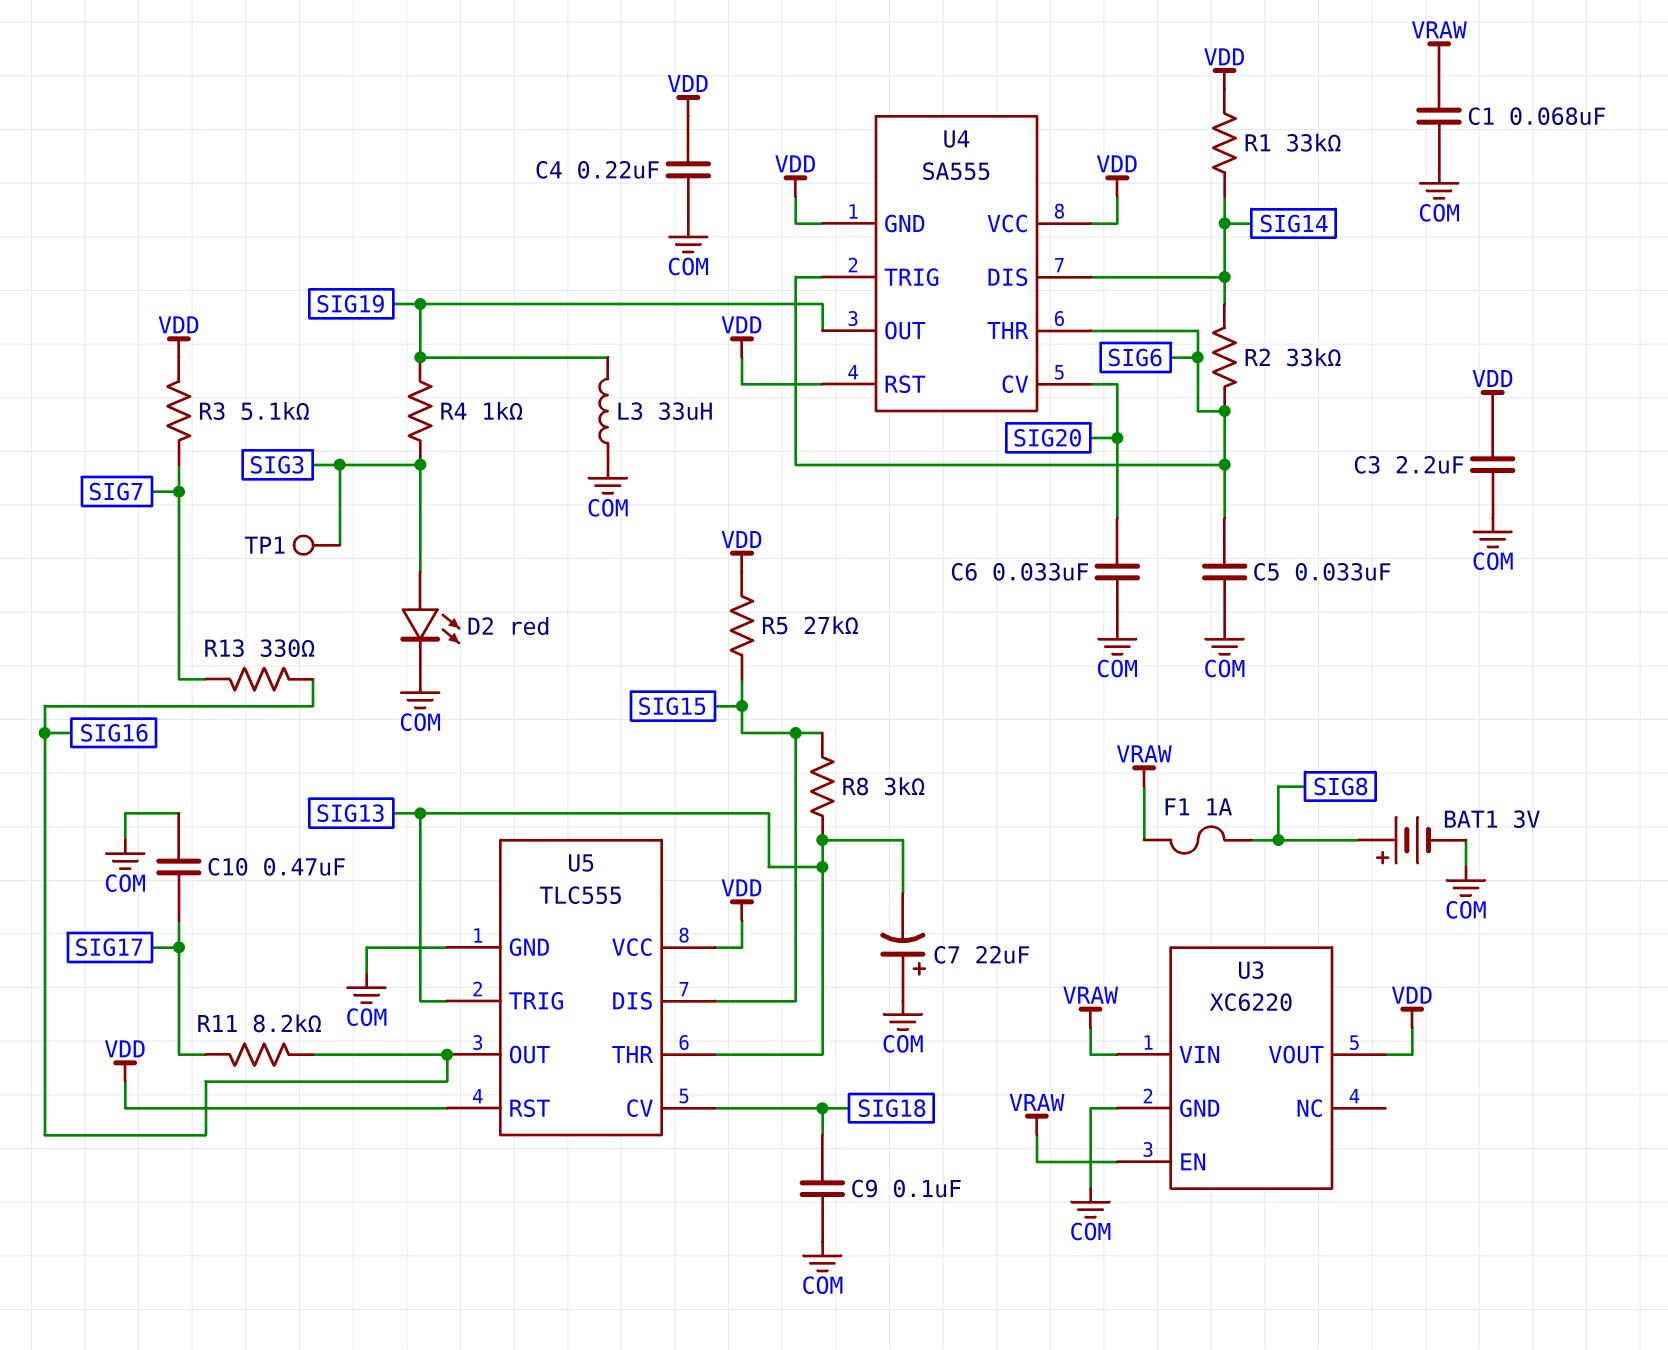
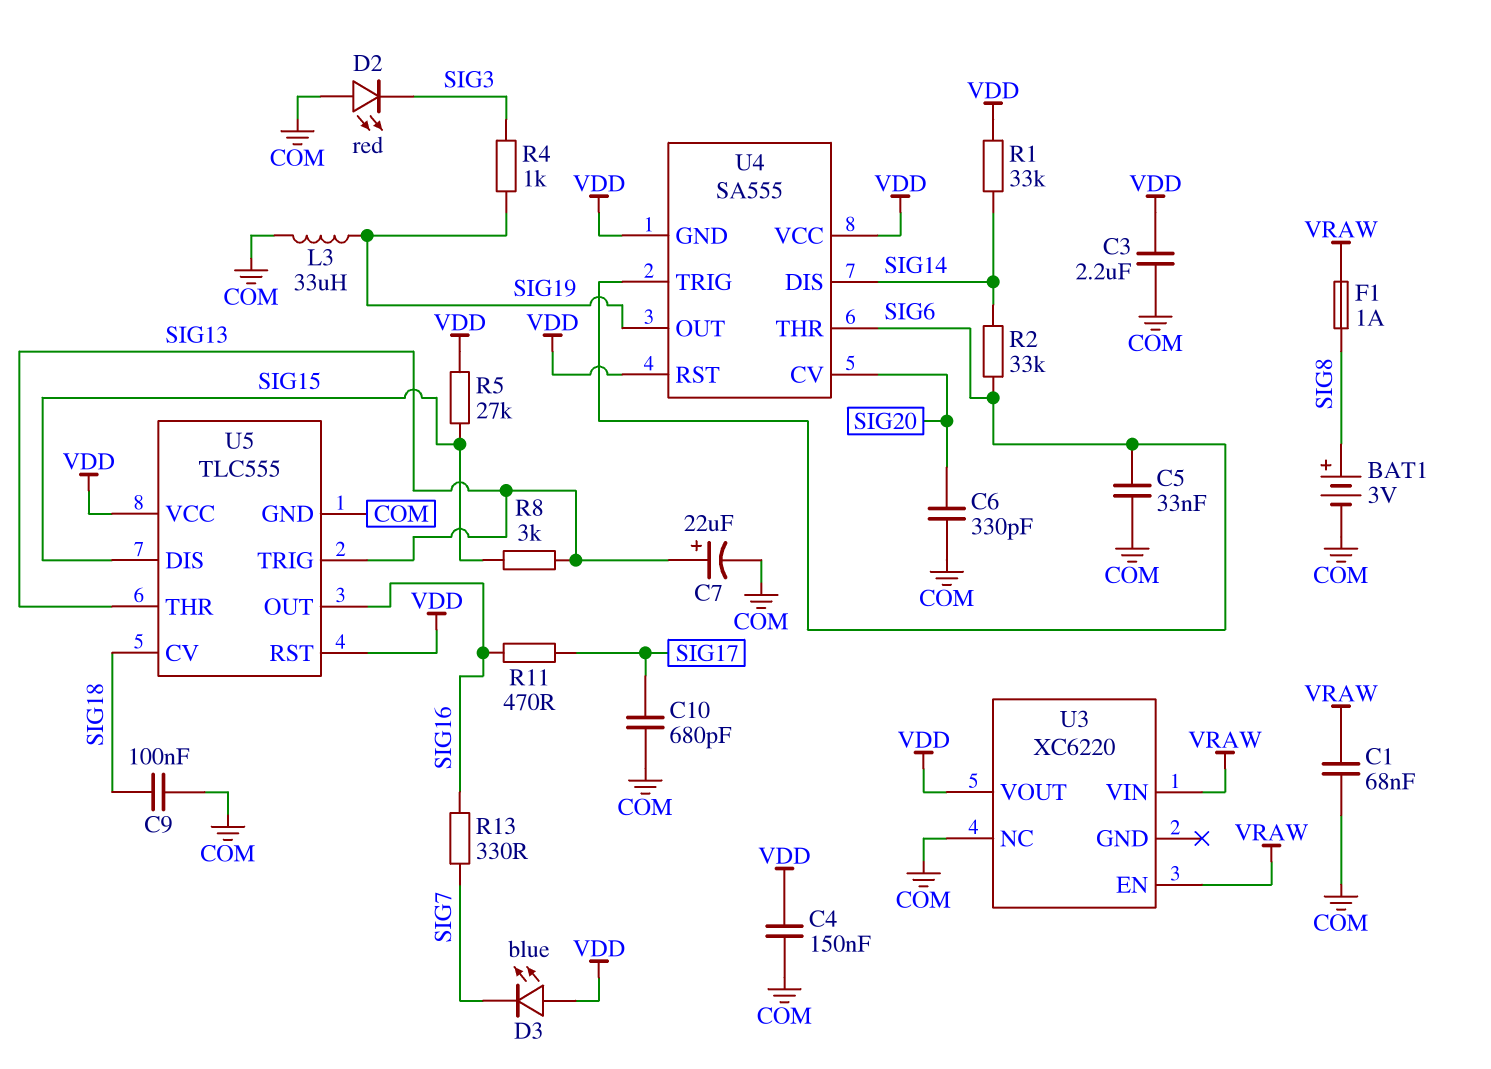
C4: 220nF (COM, VDD) -> 150nF (COM, VDD)
C6: 33nF (COM, SIG20) -> 330pF (COM, SIG20)
C7: 22uF (plus COM, minus SIG13) -> 22uF (plus SIG13, minus COM)
C10: 470nF (COM, SIG17) -> 680pF (COM, SIG17)
D2: LED red (A SIG3, K COM) -> LED red (A COM, K SIG3)
D3: none -> LED blue (A VDD, K SIG7)
R3: 5.1k (SIG7, VDD) -> none
R11: 8.2k (SIG16, SIG17) -> 470 (SIG16, SIG17)
TP1: test point (SIG3) -> none
U3 pin GND: COM -> none
U3 pin NC: none -> COM

